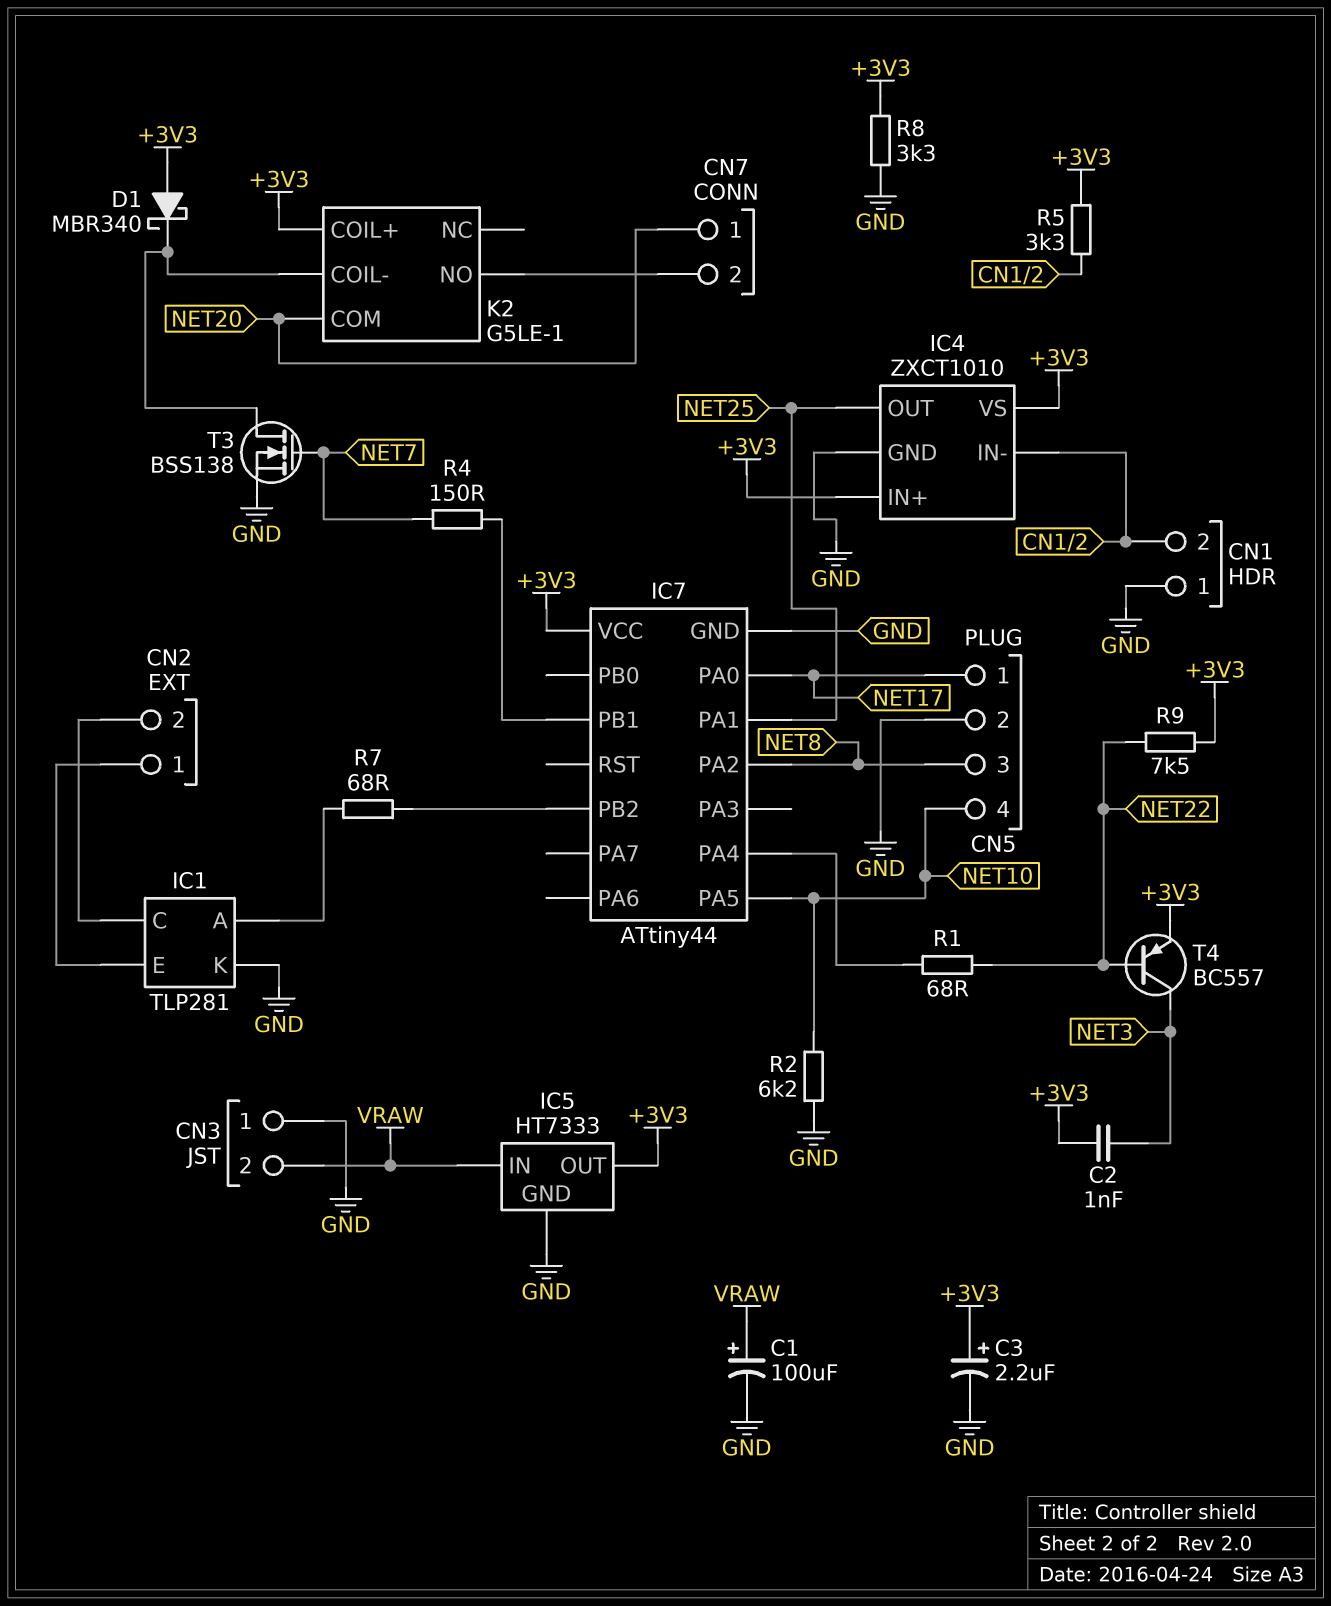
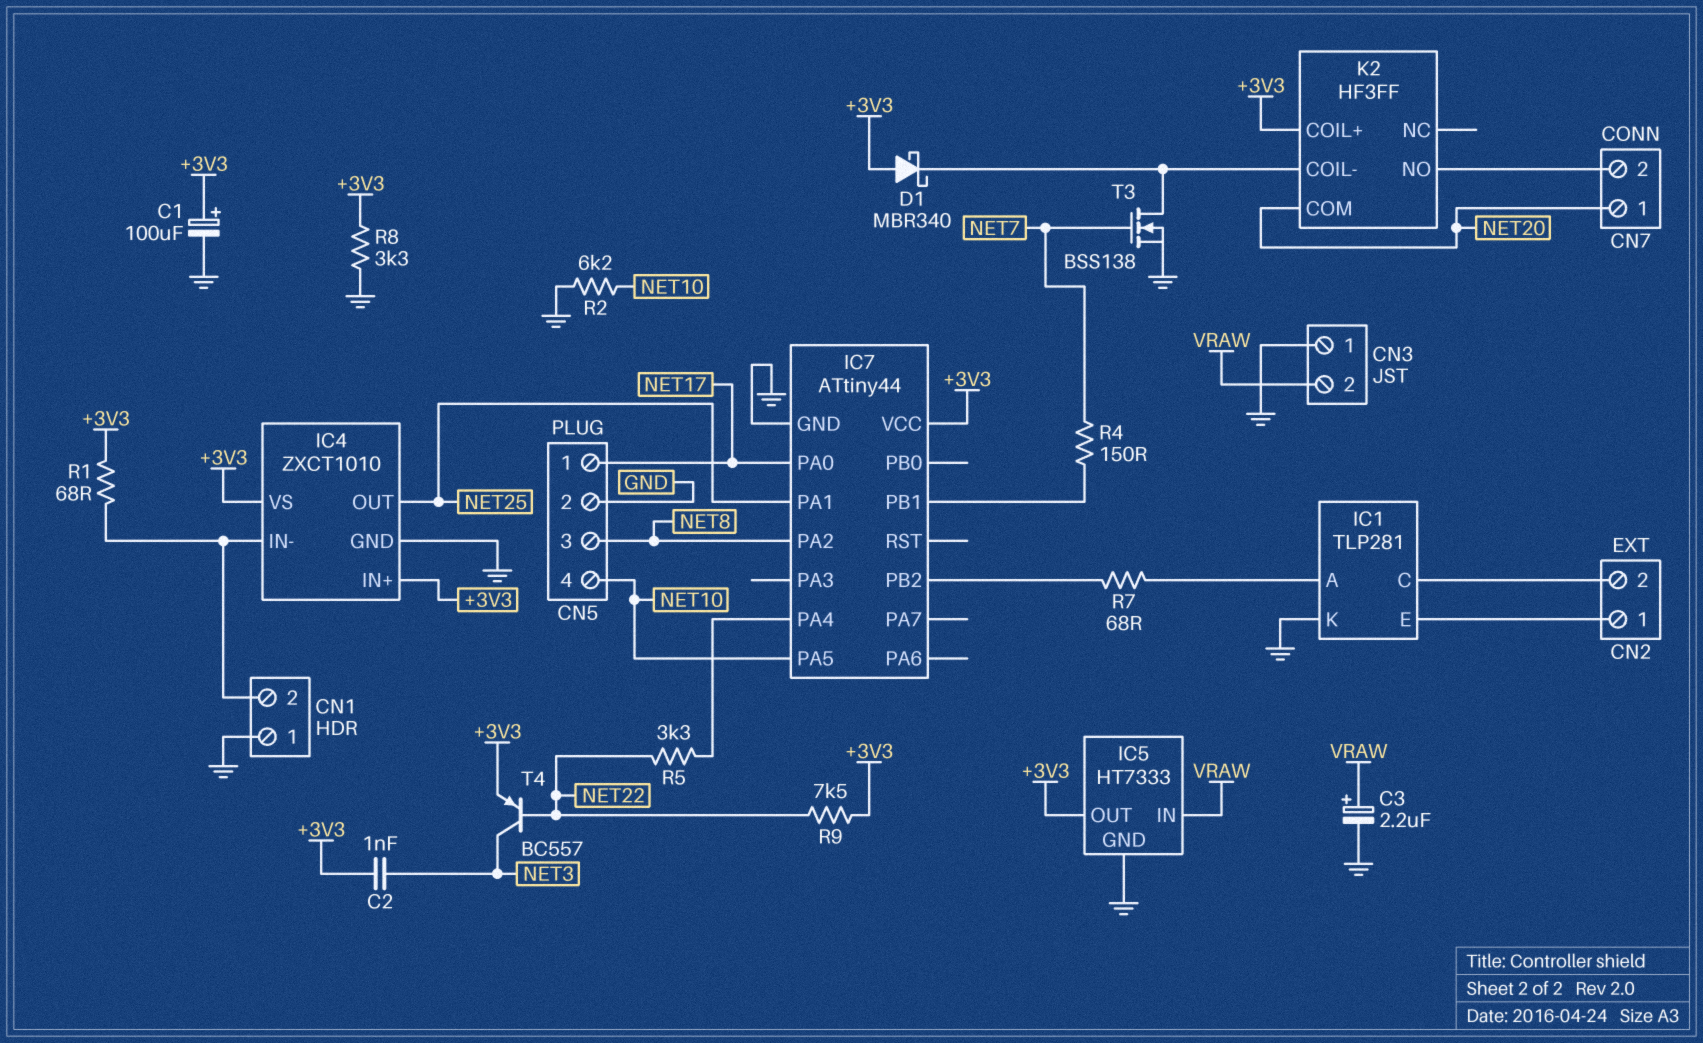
C1: 100uF (plus VRAW, minus GND) -> 100uF (plus +3V3, minus GND)
C3: 2.2uF (plus +3V3, minus GND) -> 2.2uF (plus VRAW, minus GND)
K2: G5LE-1 -> HF3FF
R1: 68 (IC7/PA4, NET22) -> 68 (+3V3, CN1/2)
R5: 3.3k (+3V3, CN1/2) -> 3.3k (IC7/PA4, NET22)

